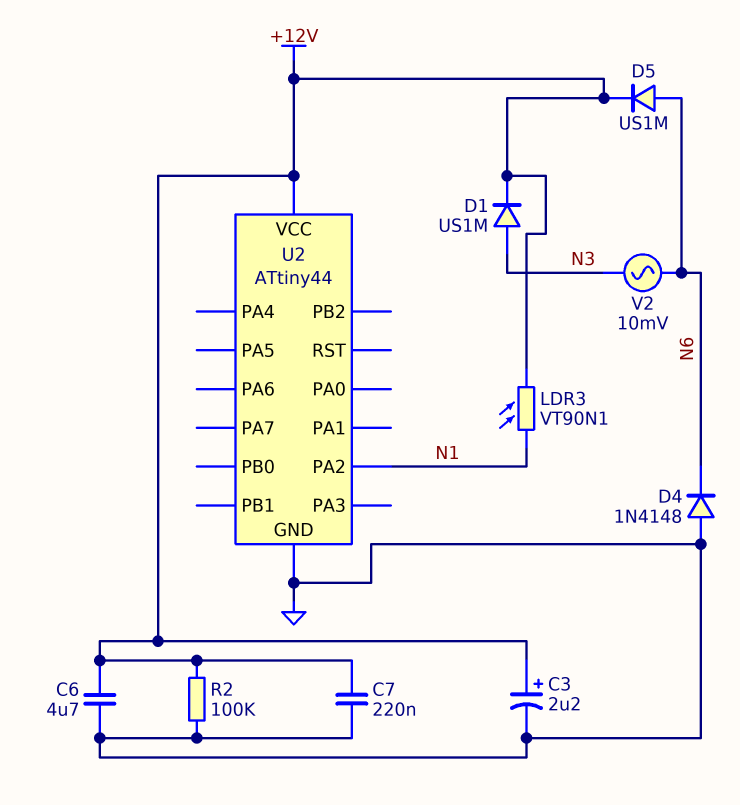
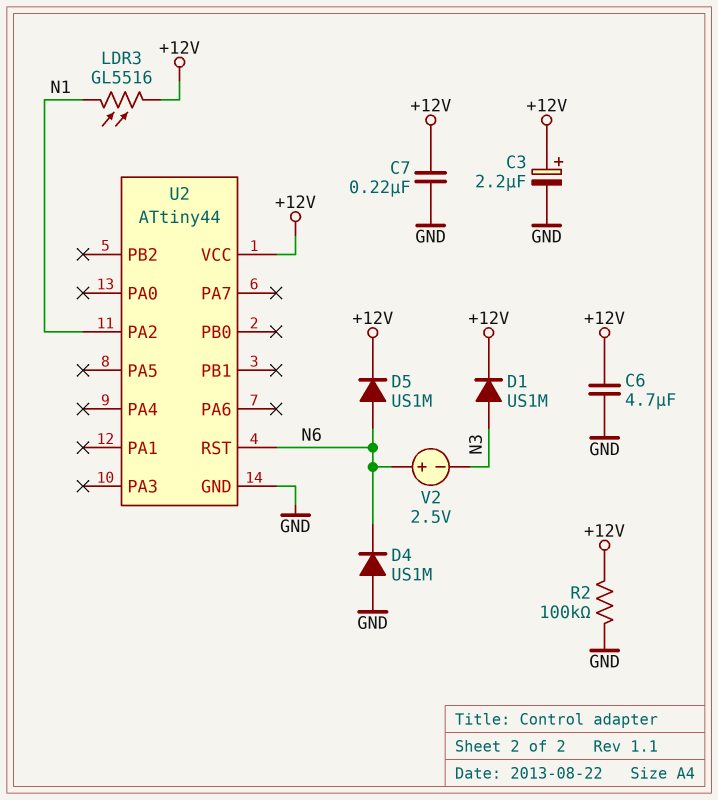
D4: diode 1N4148 (A GND, K N6) -> diode US1M (A GND, K N6)
LDR3: VT90N1 (+12V, N1) -> GL5516 (+12V, N1)
U2 pin RST: none -> N6
V2: AC 10mV (N3, N6) -> 2.5V (plus N6, minus N3)

